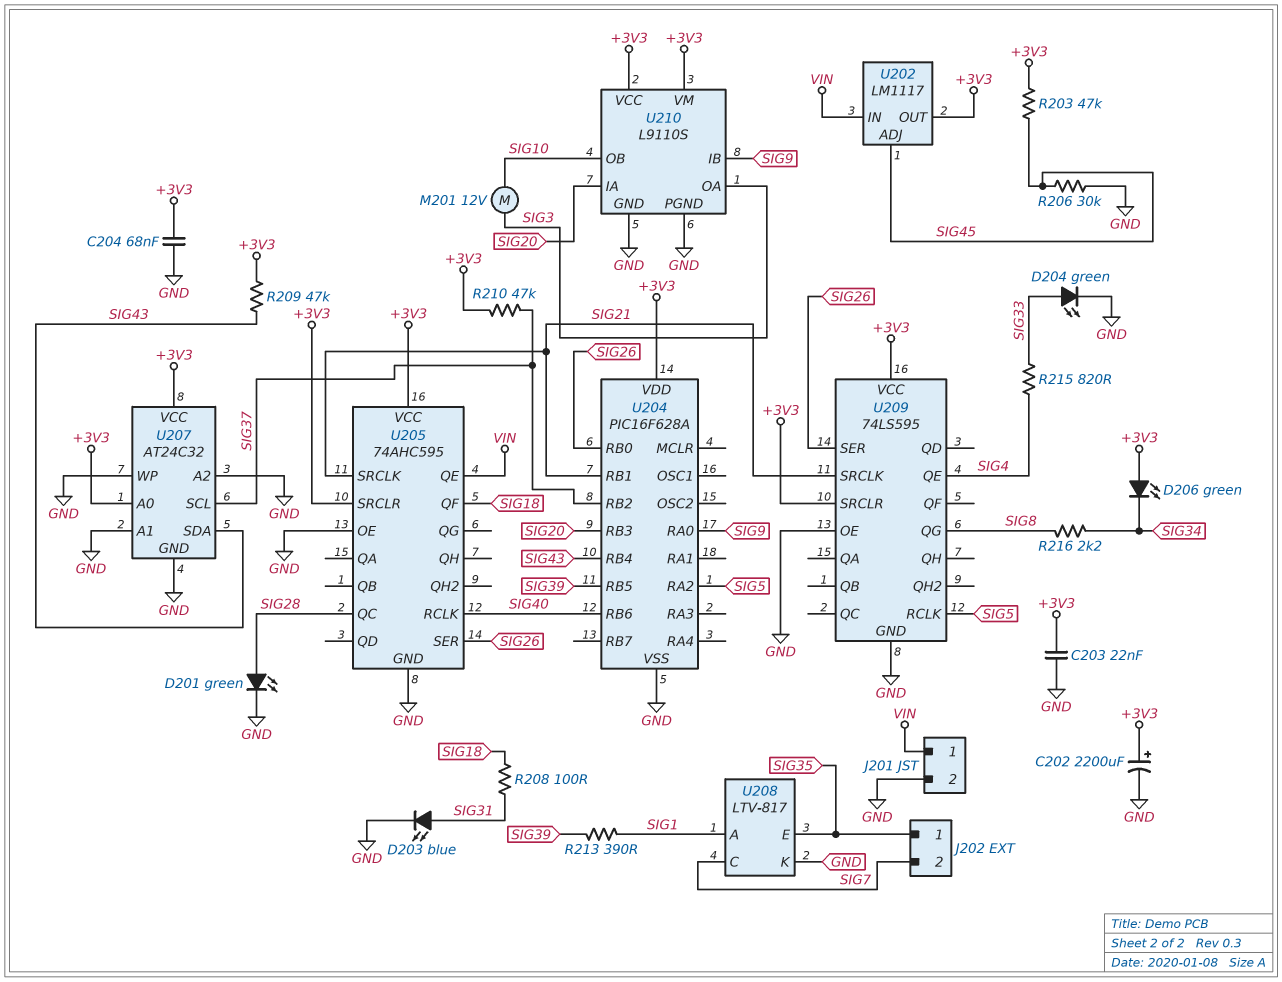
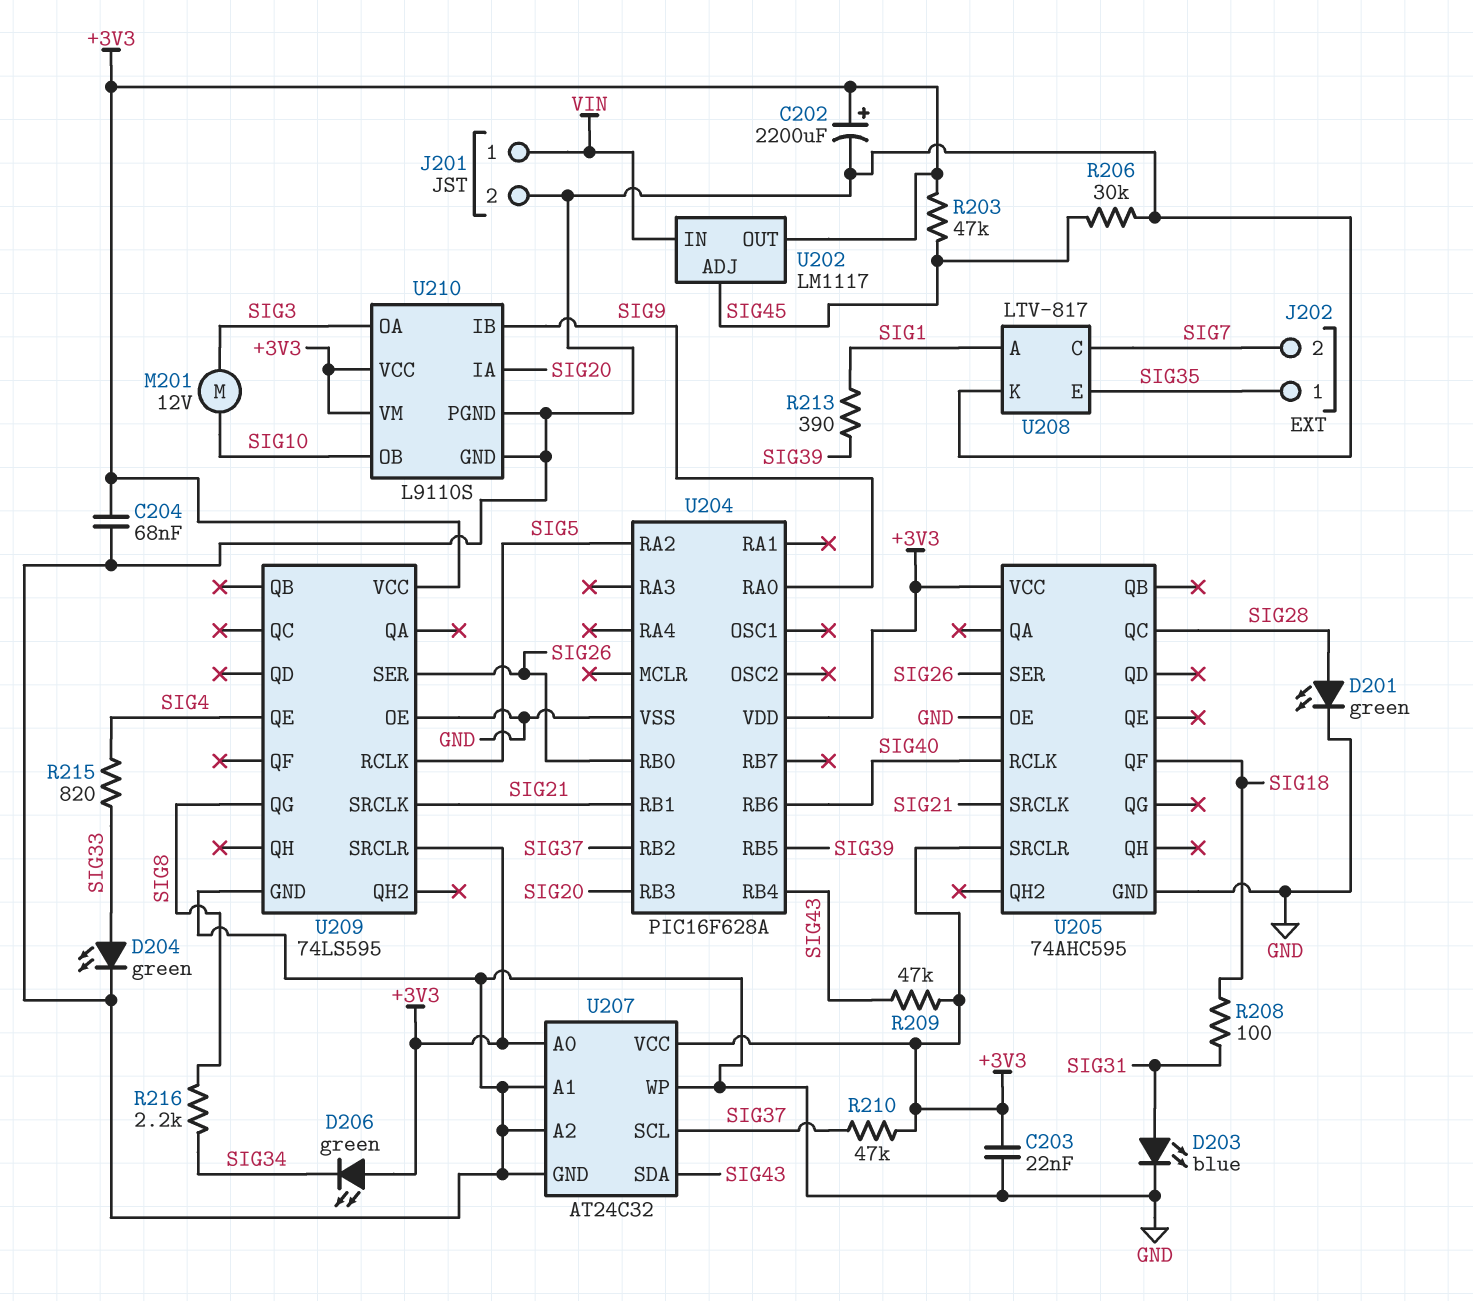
U205 pin QE: VIN -> none

